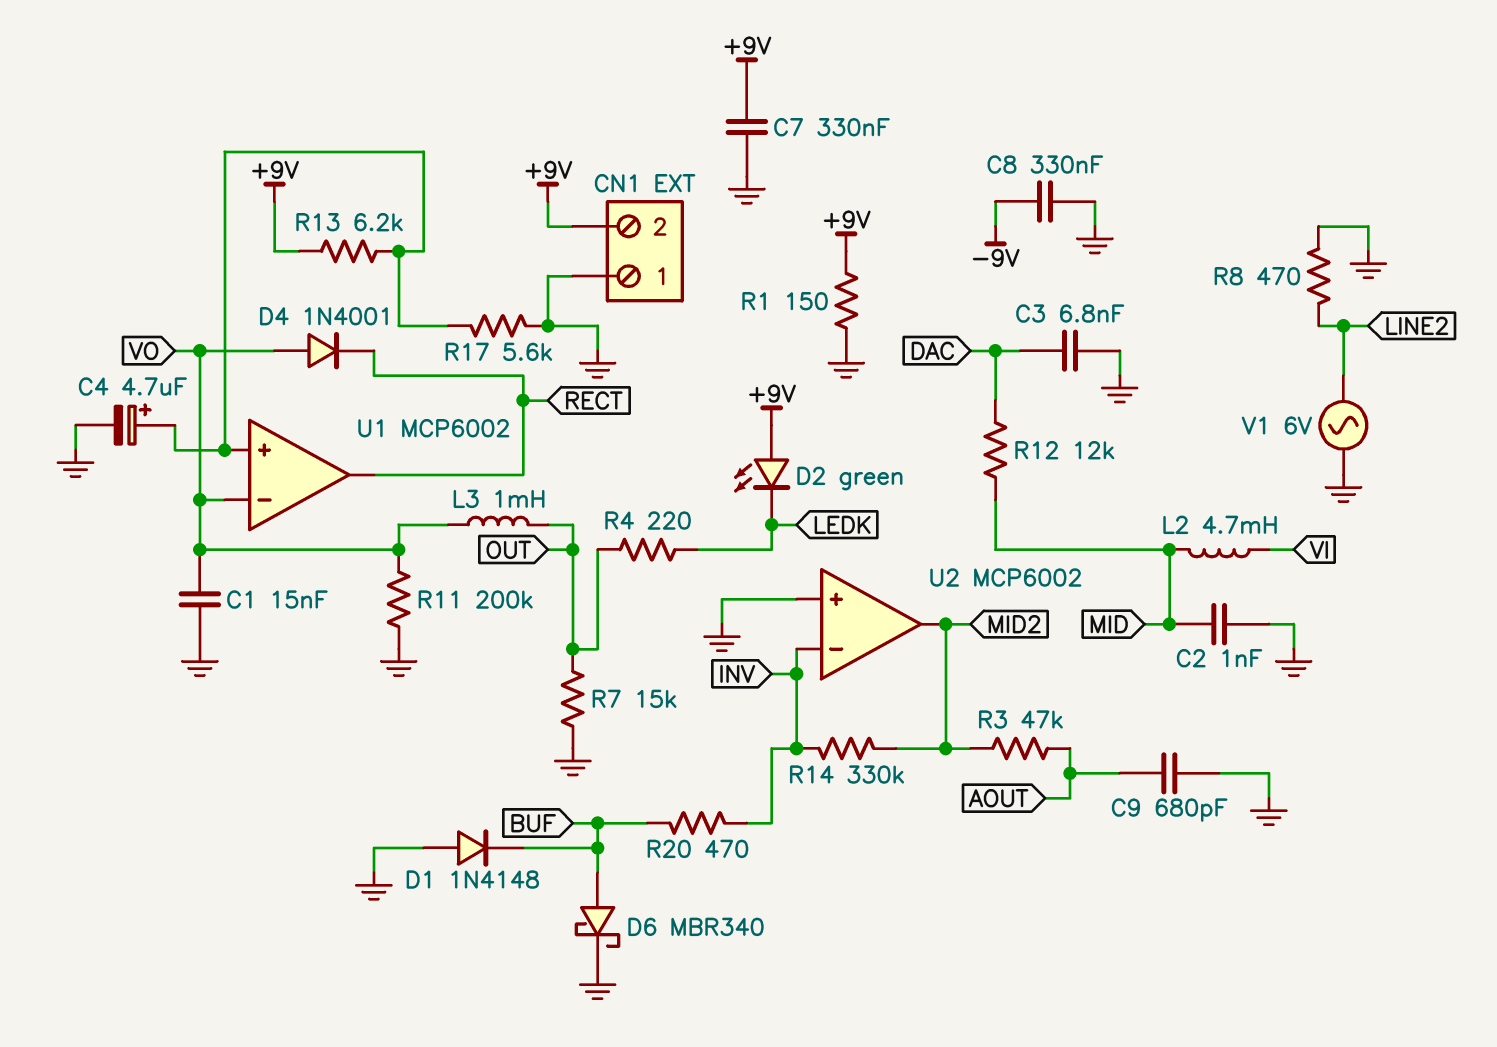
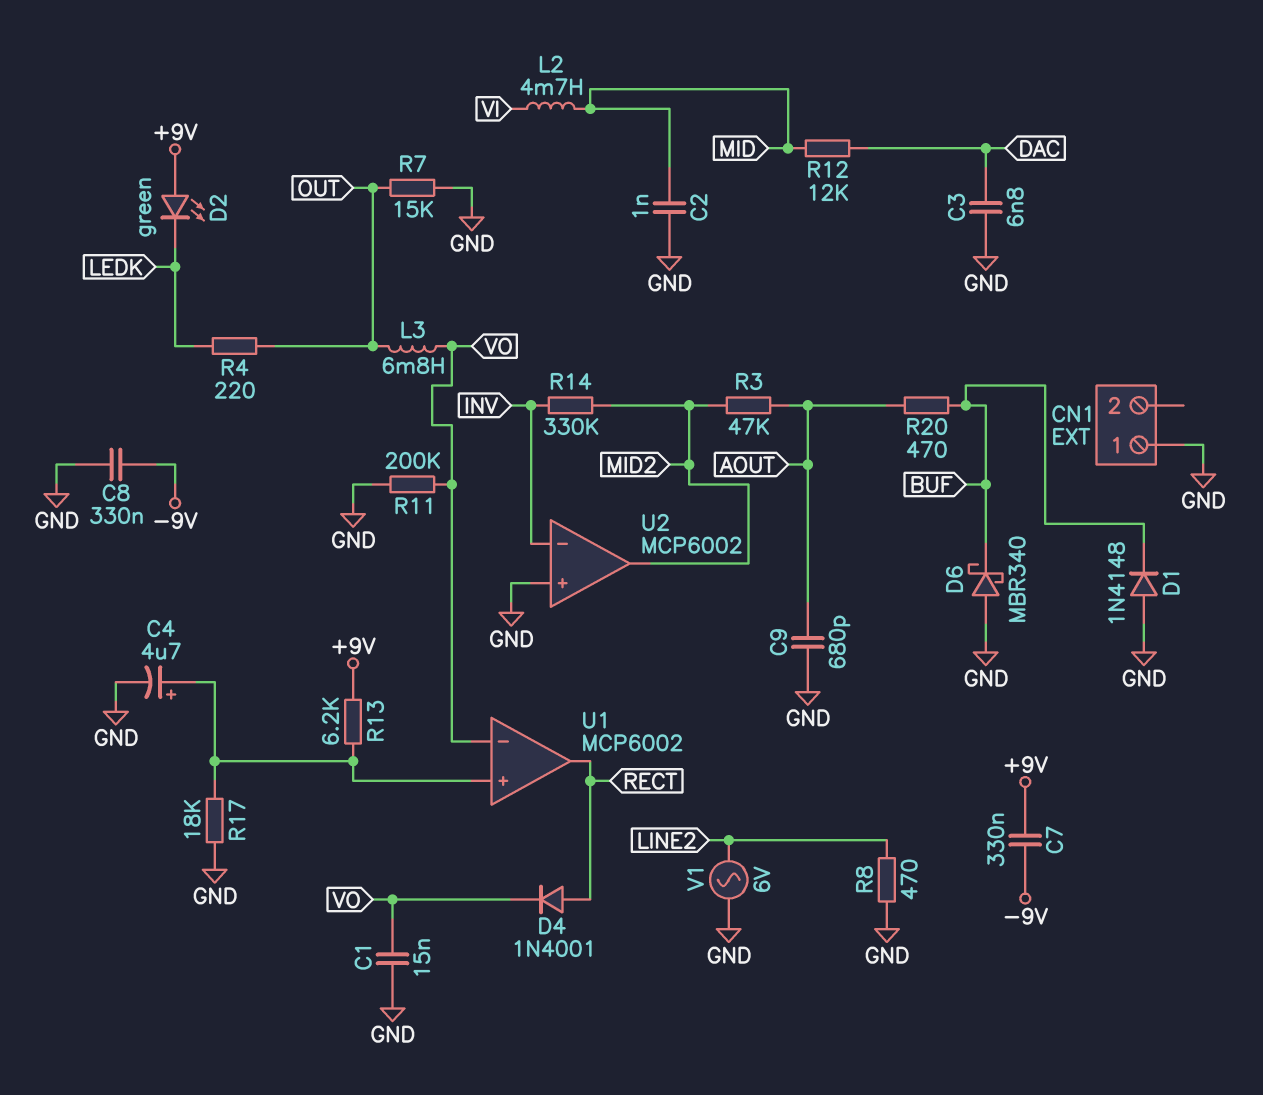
C7: 330nF (+9V, GND) -> 330nF (+9V, -9V)
CN1 pin 2: +9V -> none
D4: diode 1N4001 (A VO, K RECT) -> diode 1N4001 (A RECT, K VO)
D6: schottky MBR340 (A BUF, K GND) -> schottky MBR340 (A GND, K BUF)
L3: 1mH (OUT, VO) -> 6.8mH (OUT, VO)
R1: 150 (+9V, GND) -> none
R17: 5.6k (GND, U1/in+) -> 18k (GND, U1/in+)
R20: 470 (BUF, INV) -> 470 (AOUT, BUF)

